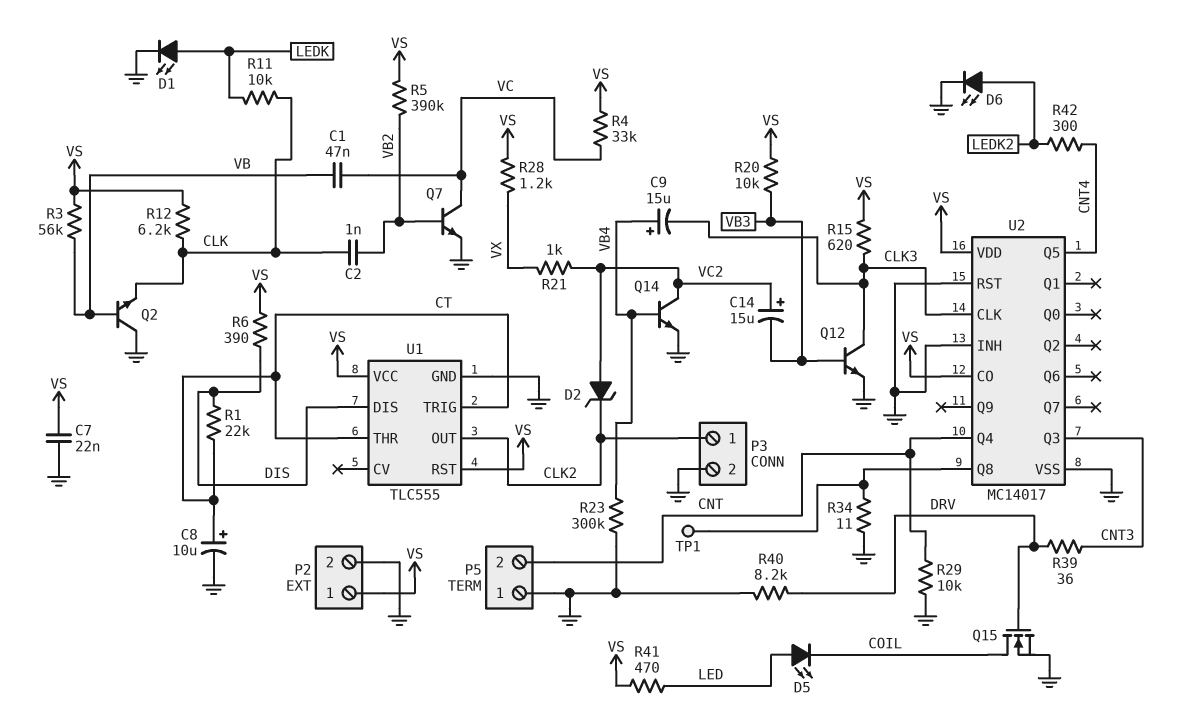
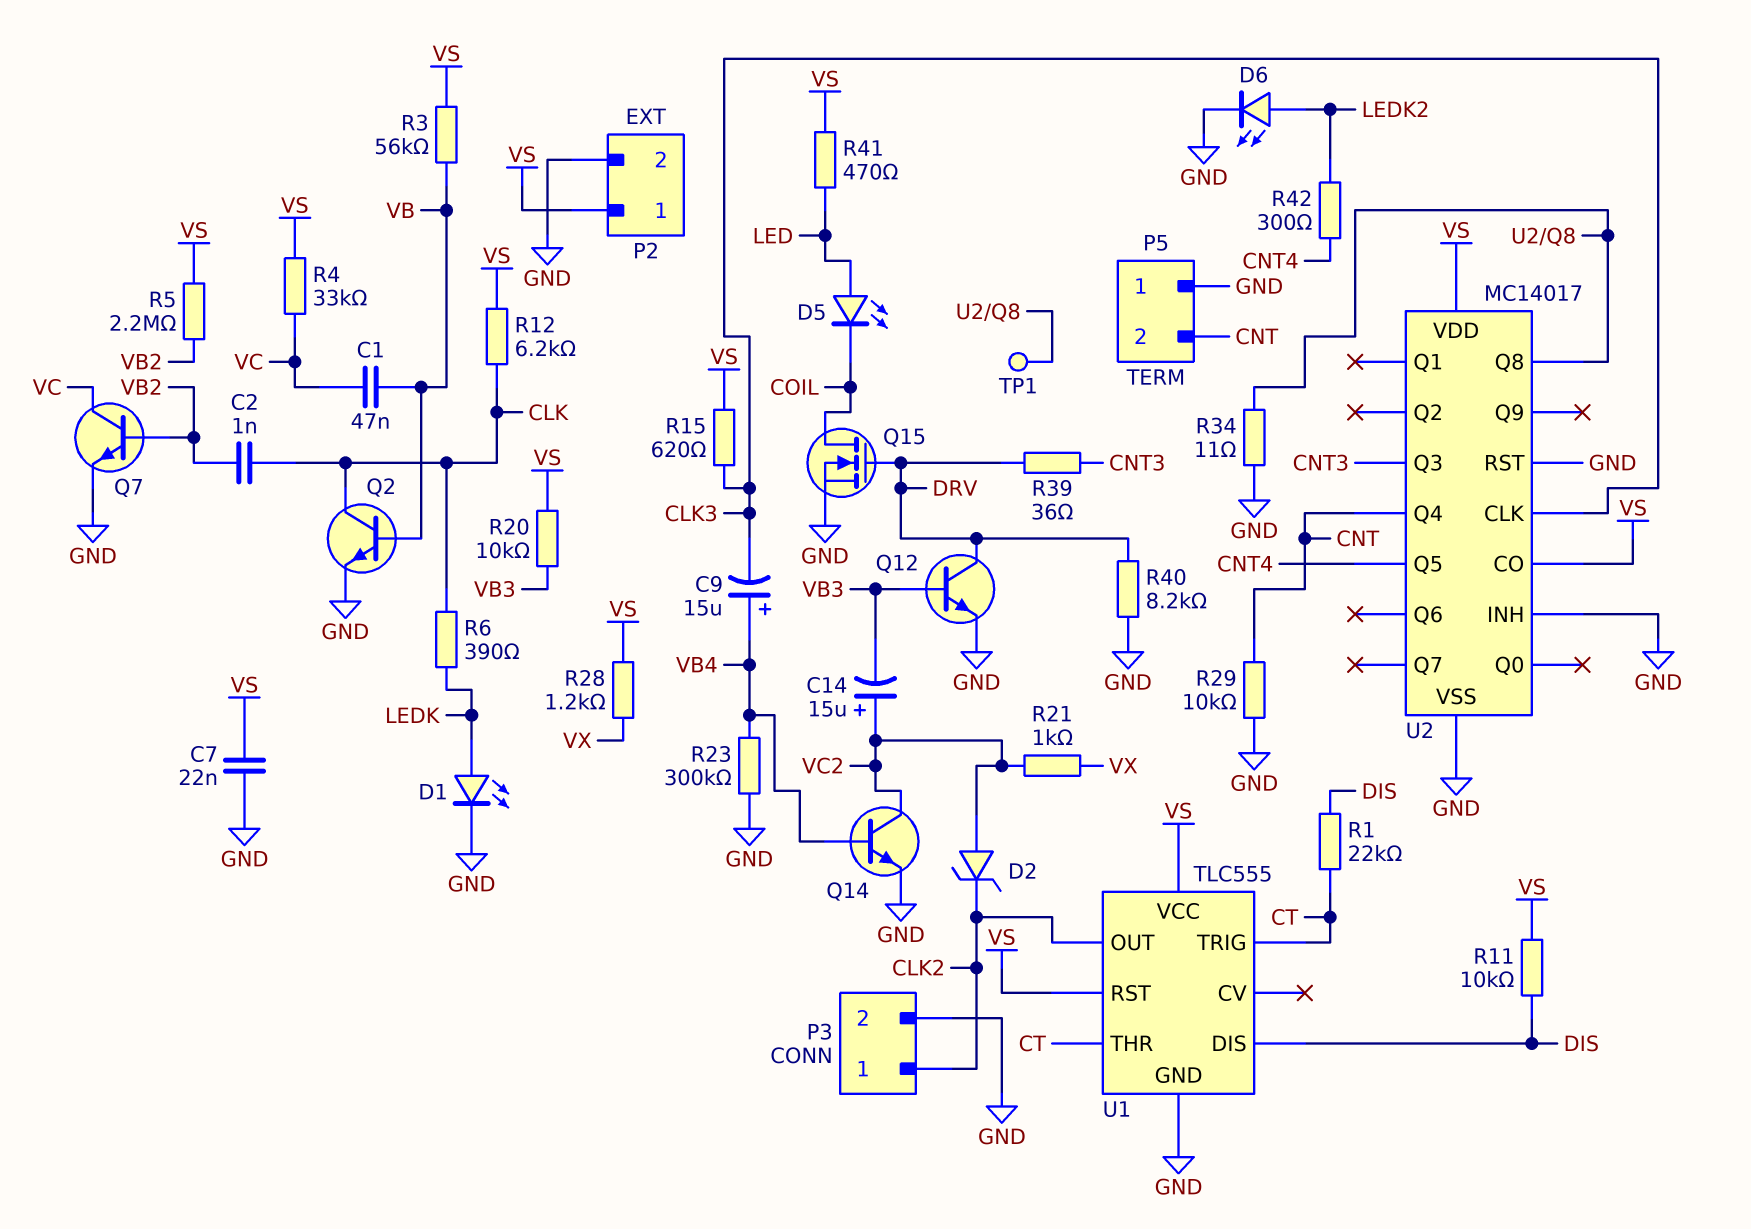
C8: 10uF (plus CT, minus GND) -> none
Q2: NPN (B VB, C GND, E CLK) -> NPN (B VB, C CLK, E GND)
Q12: NPN (B VB3, C CLK3, E GND) -> NPN (B VB3, C DRV, E GND)
R5: 390k (VB2, VS) -> 2.2M (VB2, VS)
R6: 390 (DIS, VS) -> 390 (CLK, LEDK)
R11: 10k (CLK, LEDK) -> 10k (DIS, VS)

